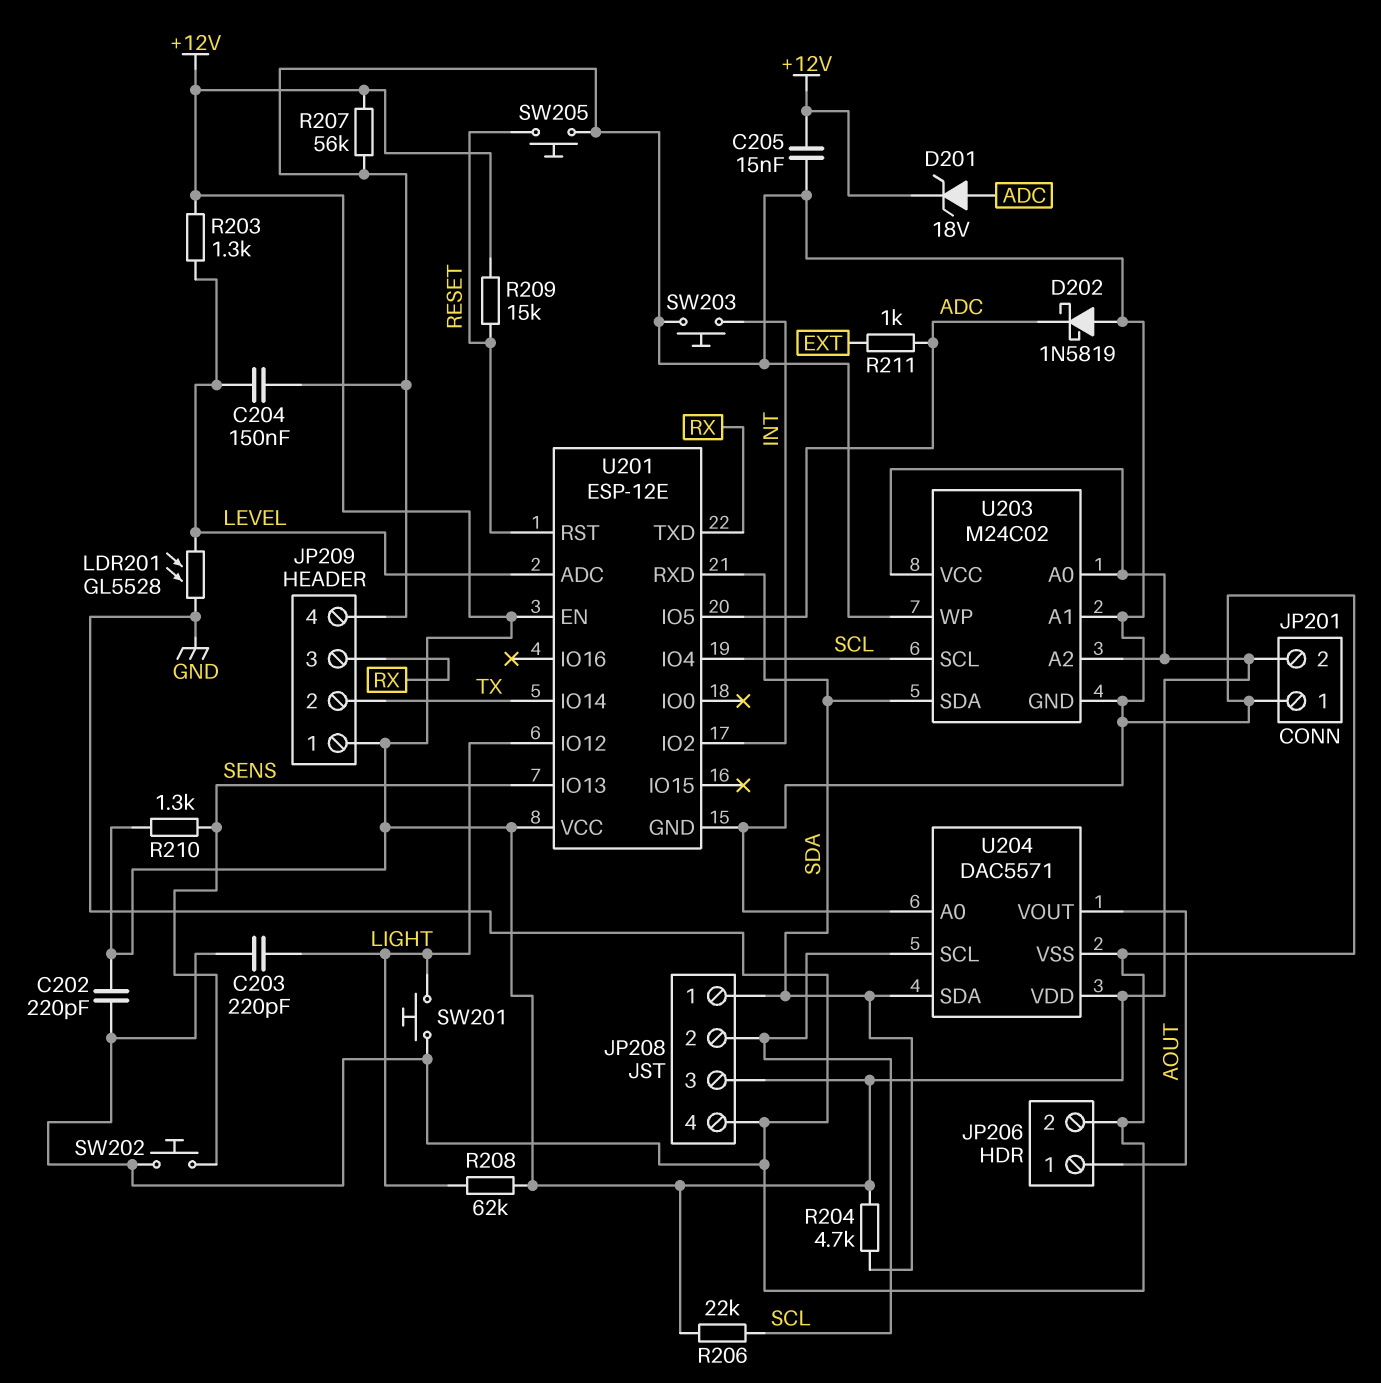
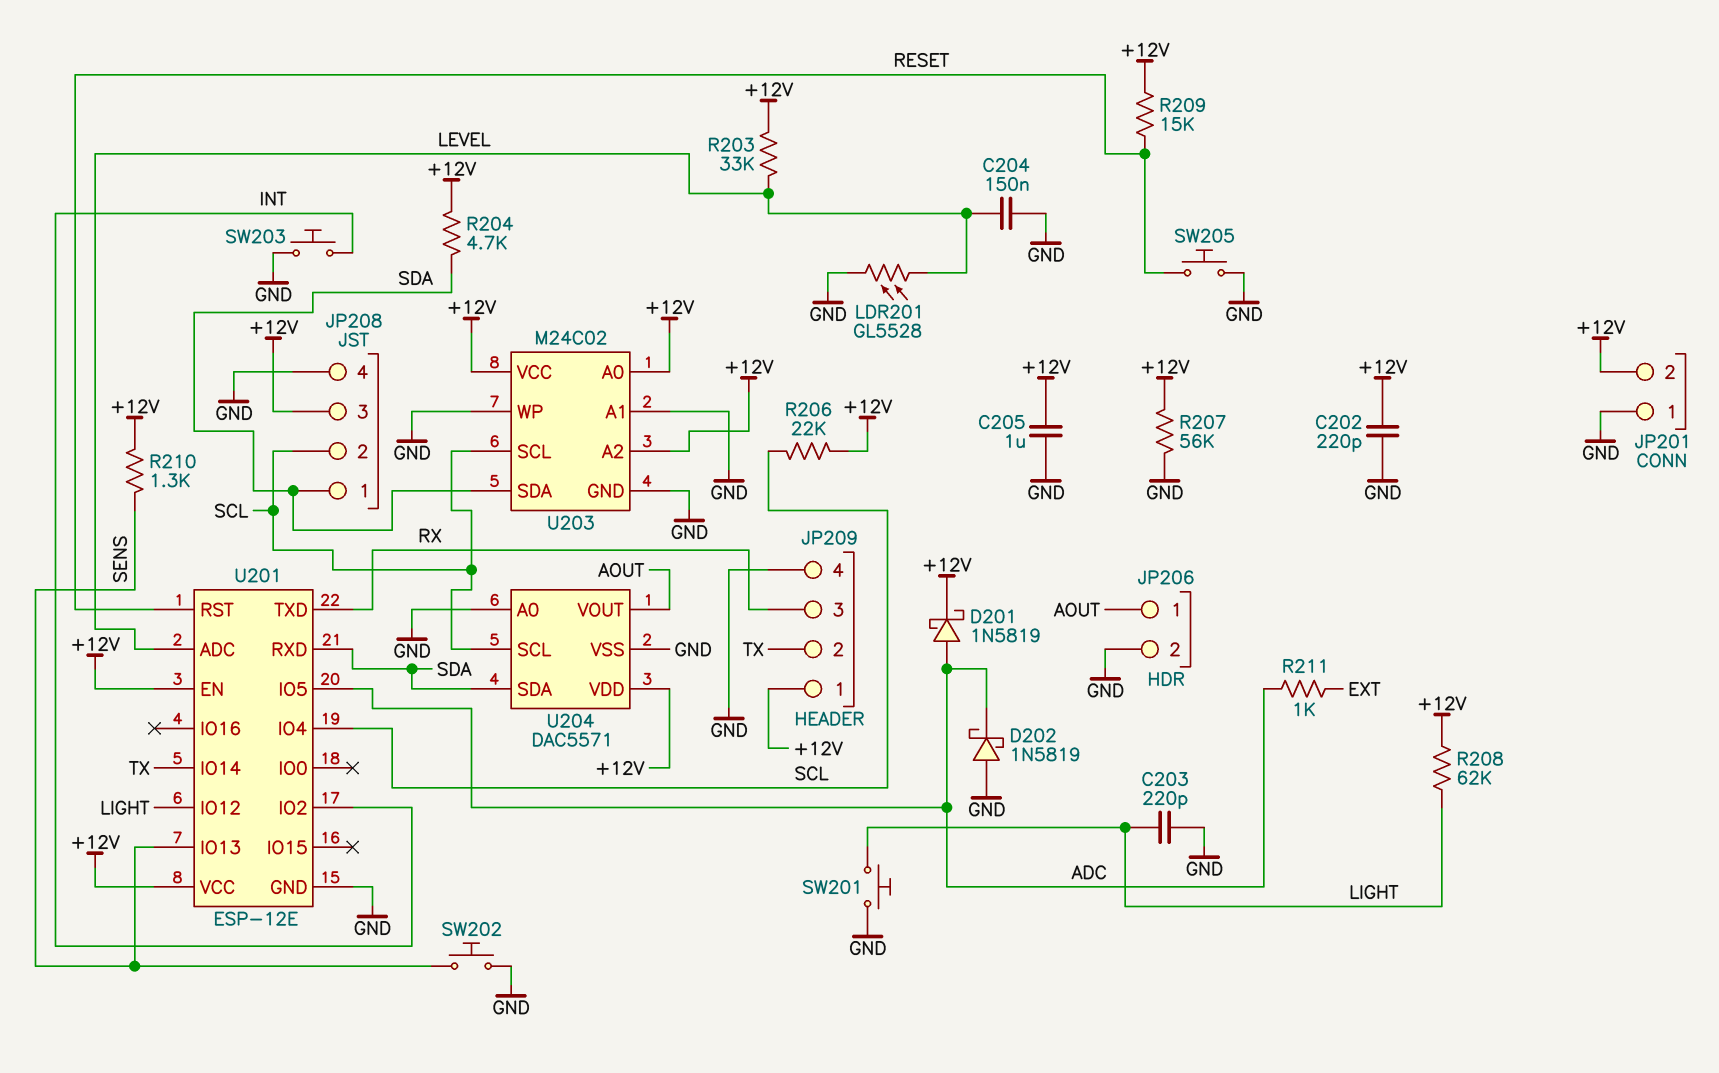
C205: 15nF (+12V, GND) -> 1uF (+12V, GND)
D201: zener 18V (A ADC, K +12V) -> schottky 1N5819 (A ADC, K +12V)
R203: 1.3k (+12V, LEVEL) -> 33k (+12V, LEVEL)

